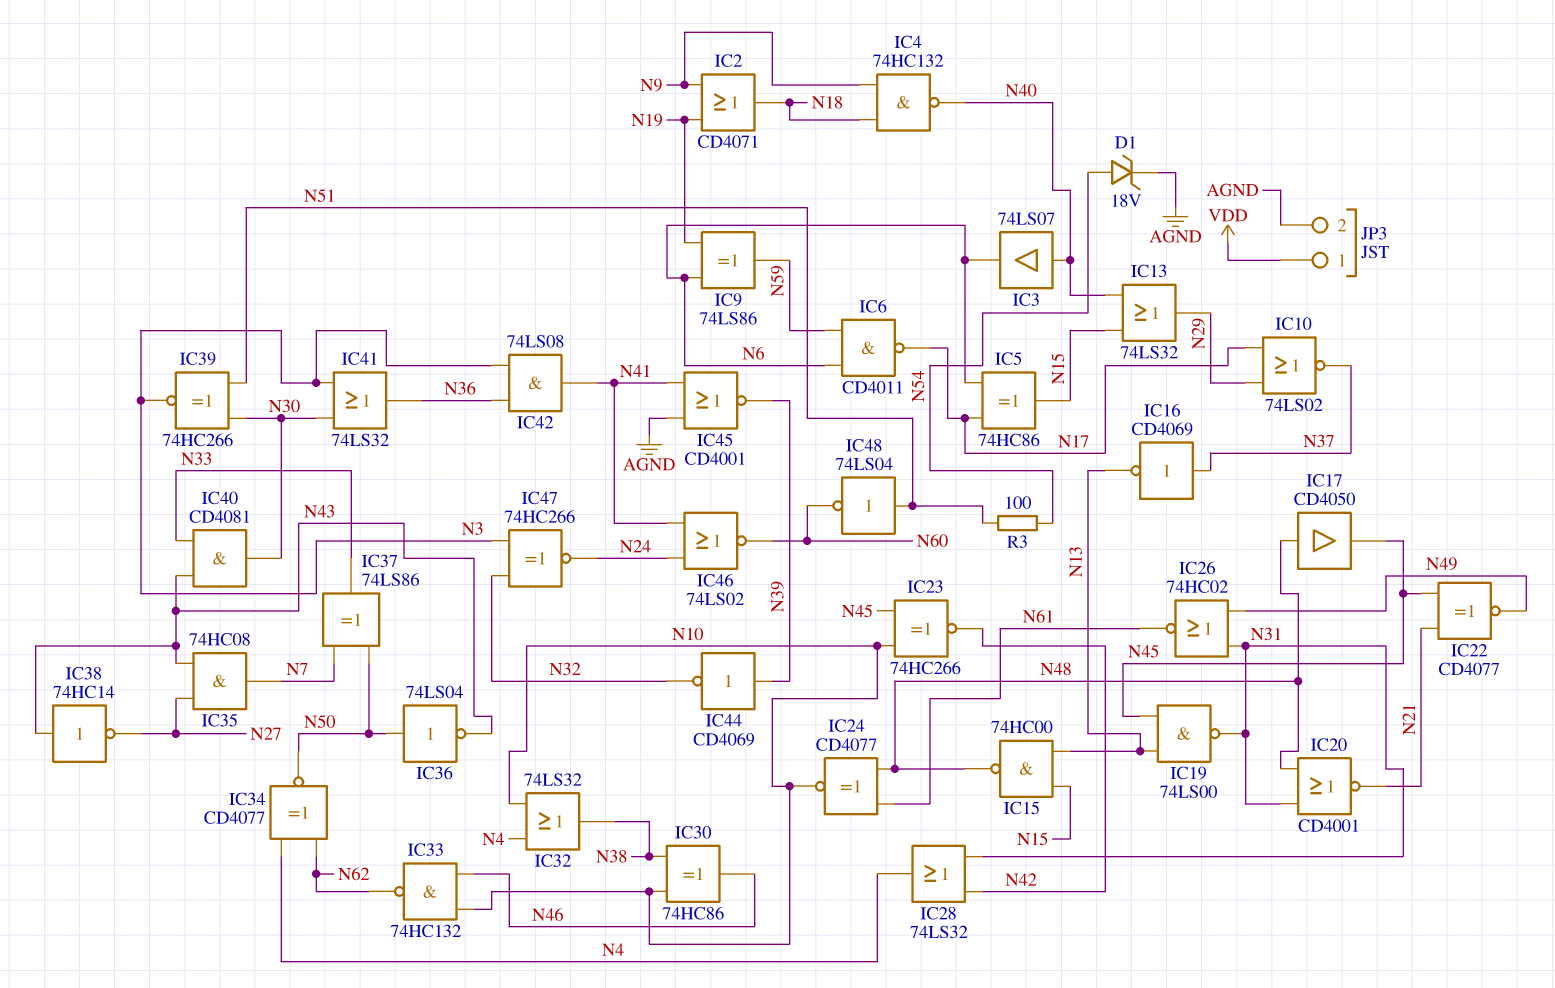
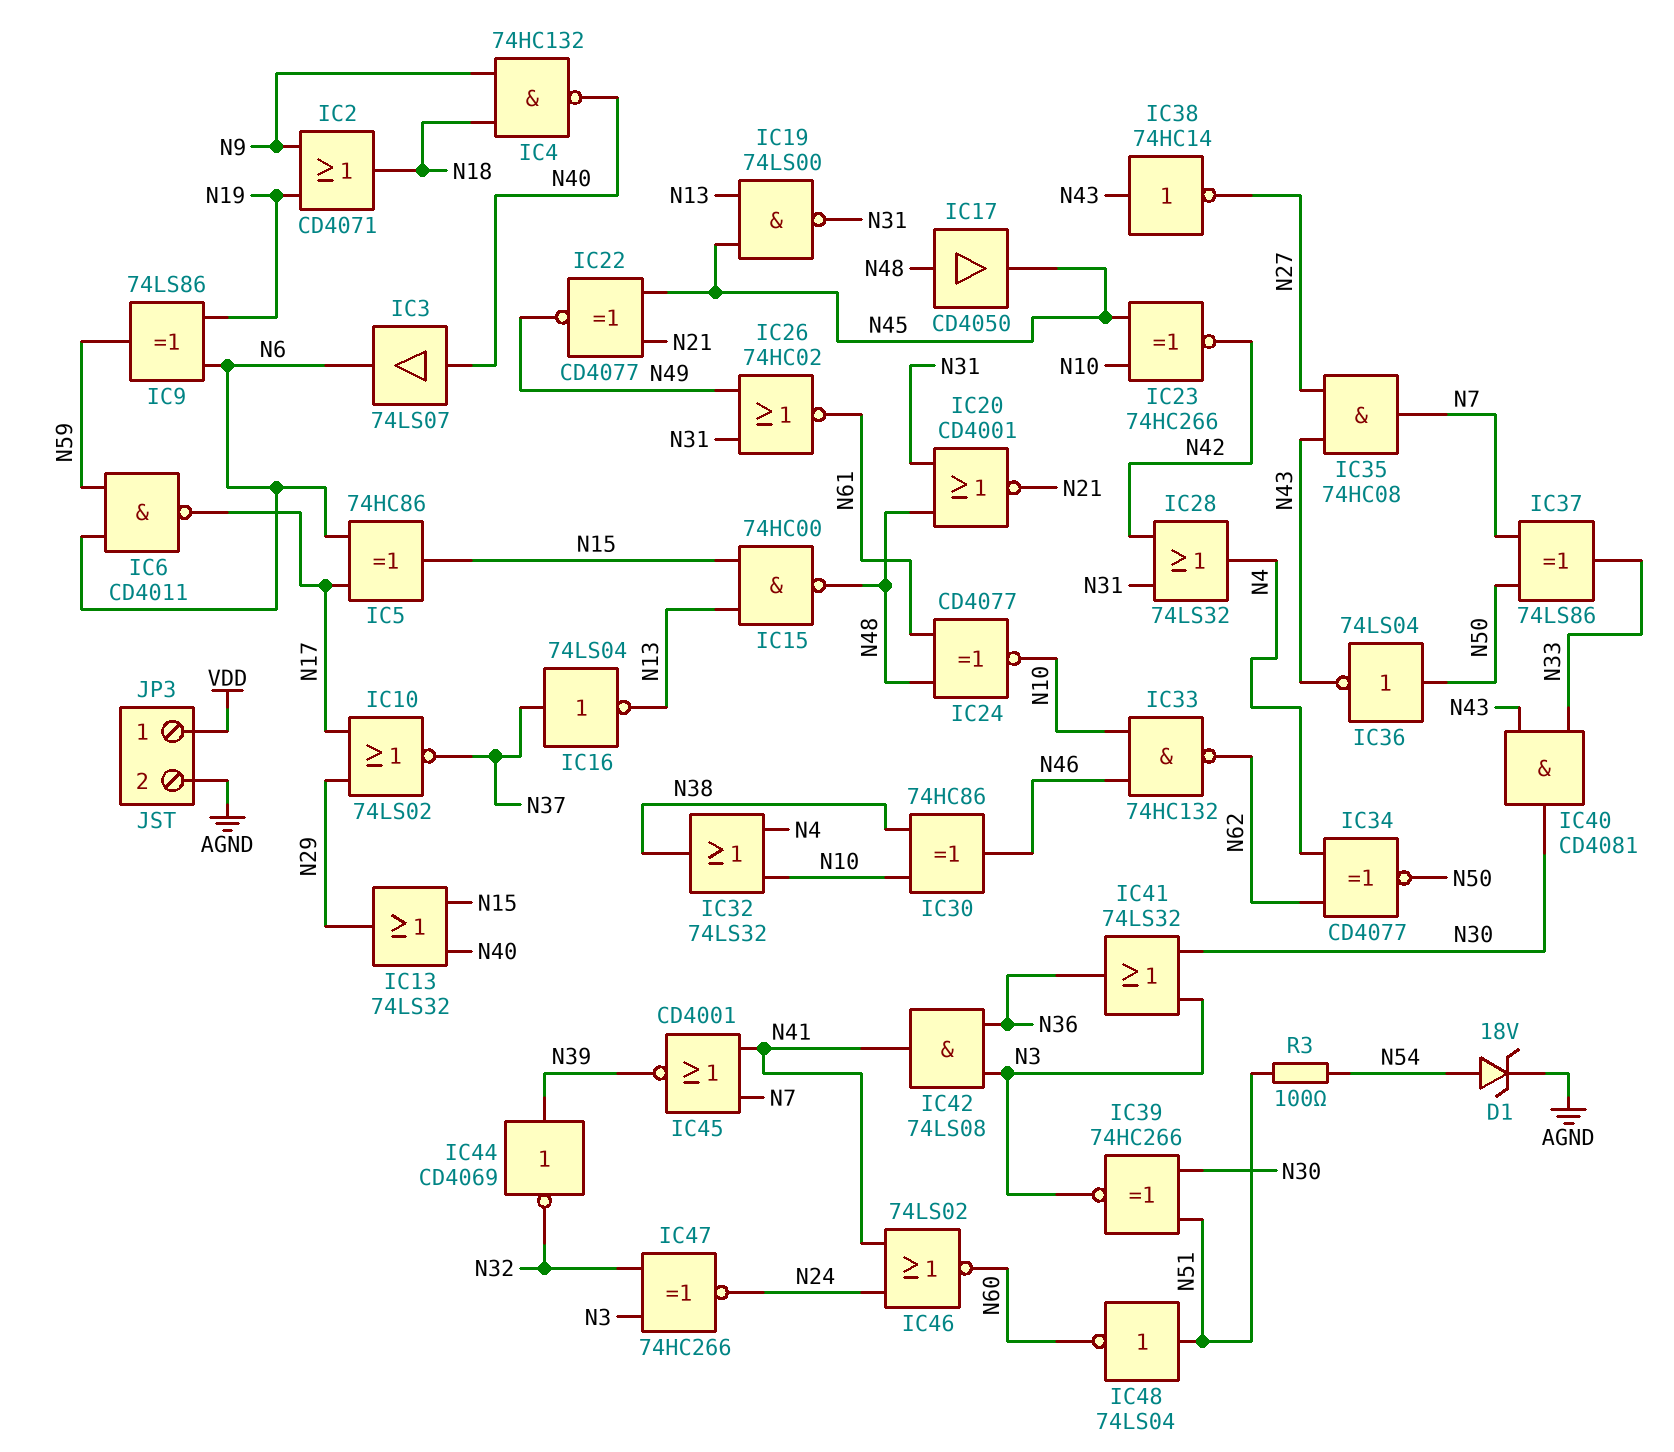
IC16: NOT CD4069 (in N37, out N13) -> NOT 74LS04 (in N37, out N13)
IC45: NOR CD4001 (in AGND, in N41, out N39) -> NOR CD4001 (in N7, in N41, out N39)

